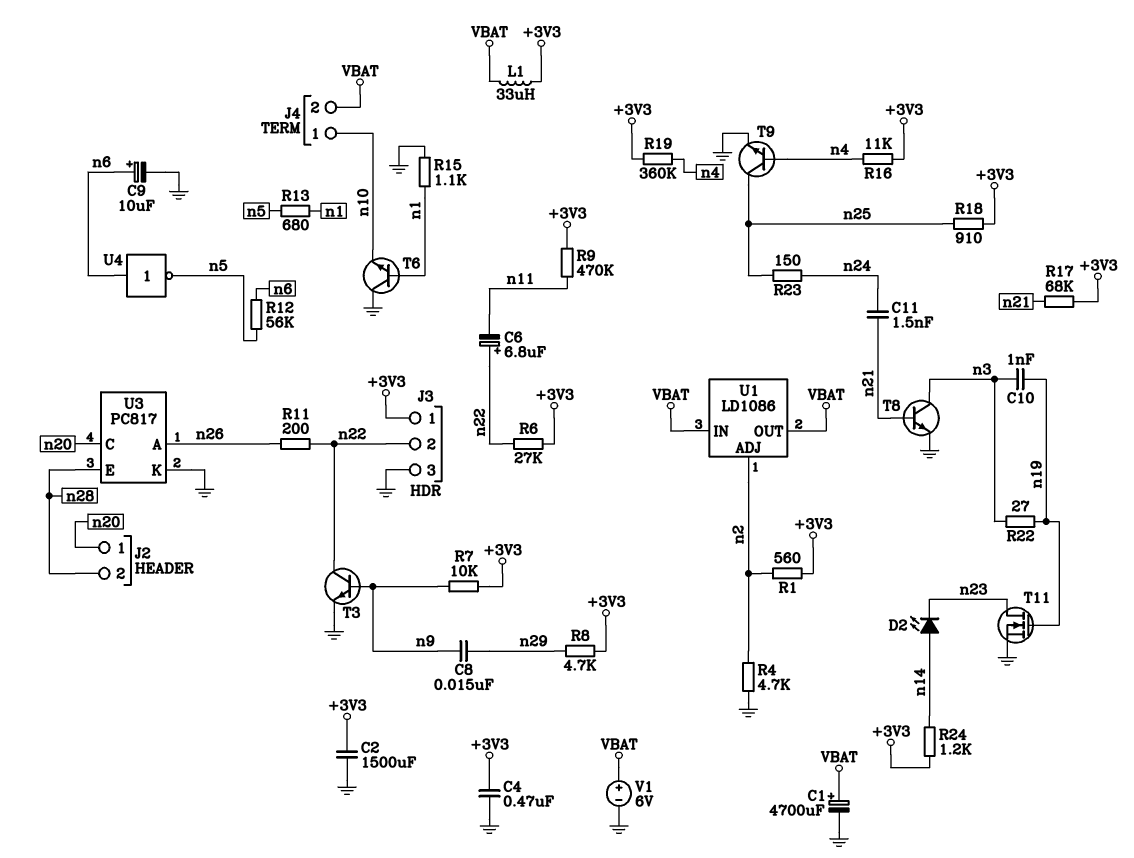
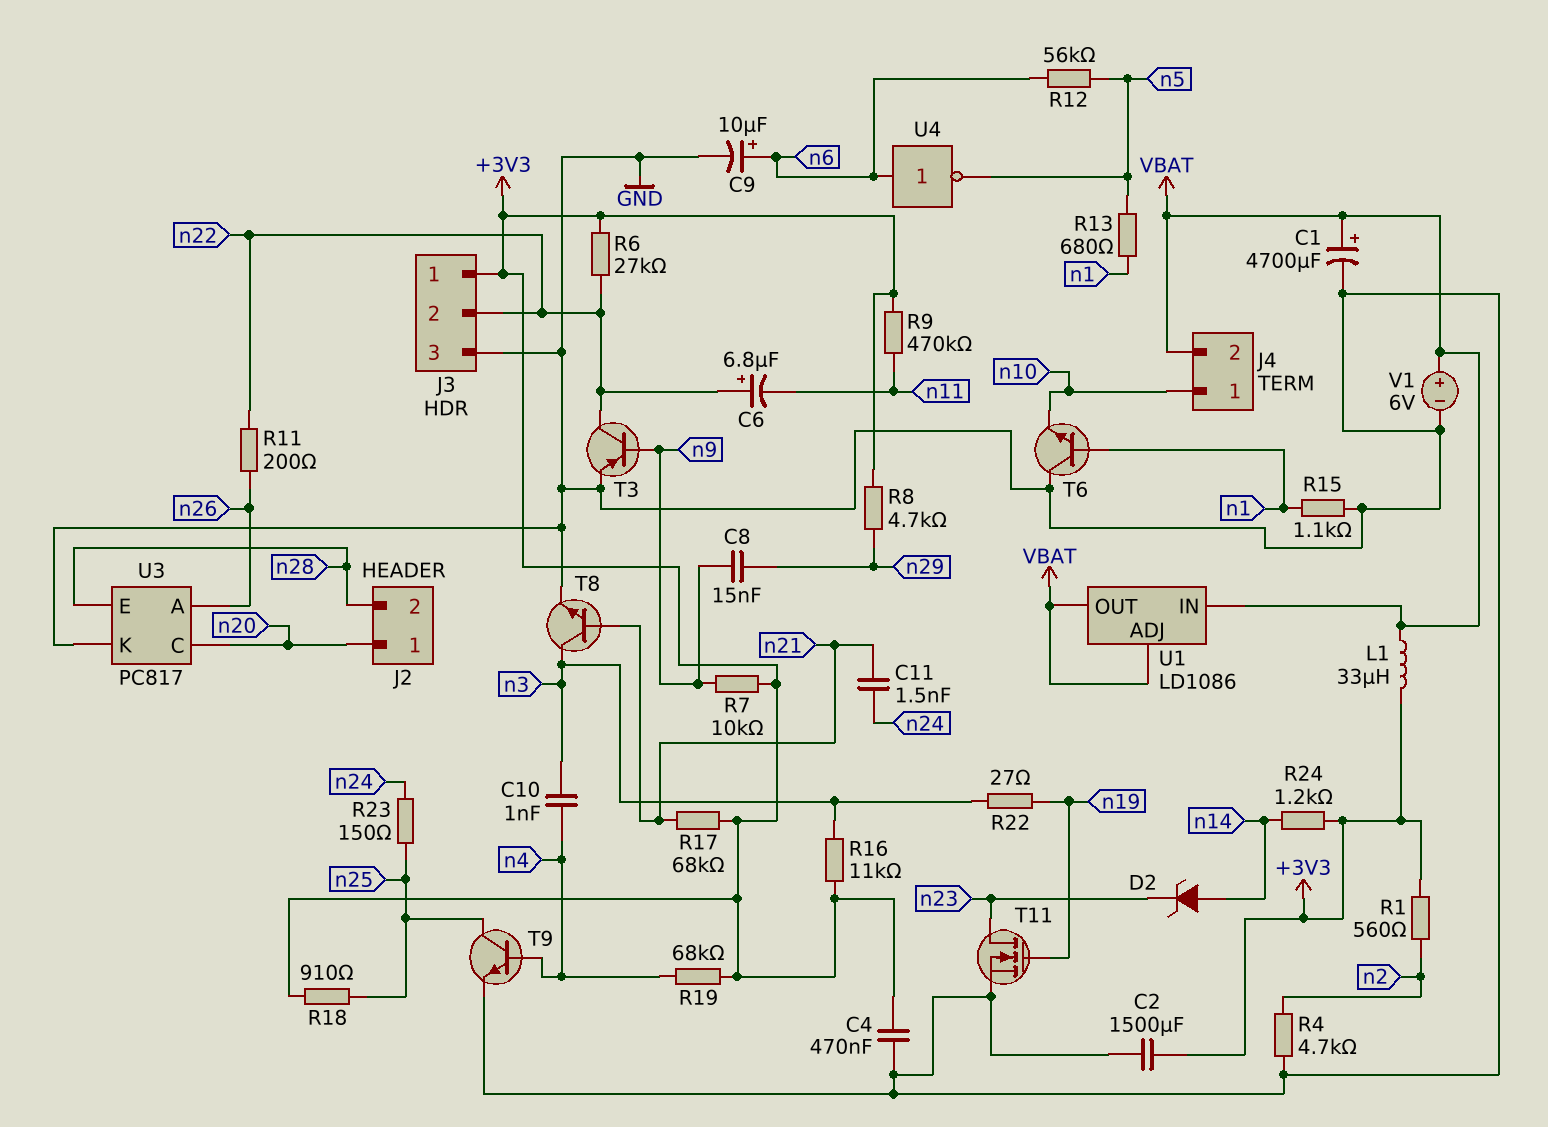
C10: 1nF (n3, n19) -> 1nF (n3, n4)
D2: LED (A n14, K n23) -> zener (A n14, K n23)
R16: 11k (+3V3, n4) -> 11k (+3V3, n3)
R19: 360k (+3V3, n4) -> 68k (+3V3, n4)
T3: NPN (B n9, C n22, E GND) -> PNP (B n9, C n22, E GND)
U1 pin ADJ: n2 -> VBAT

